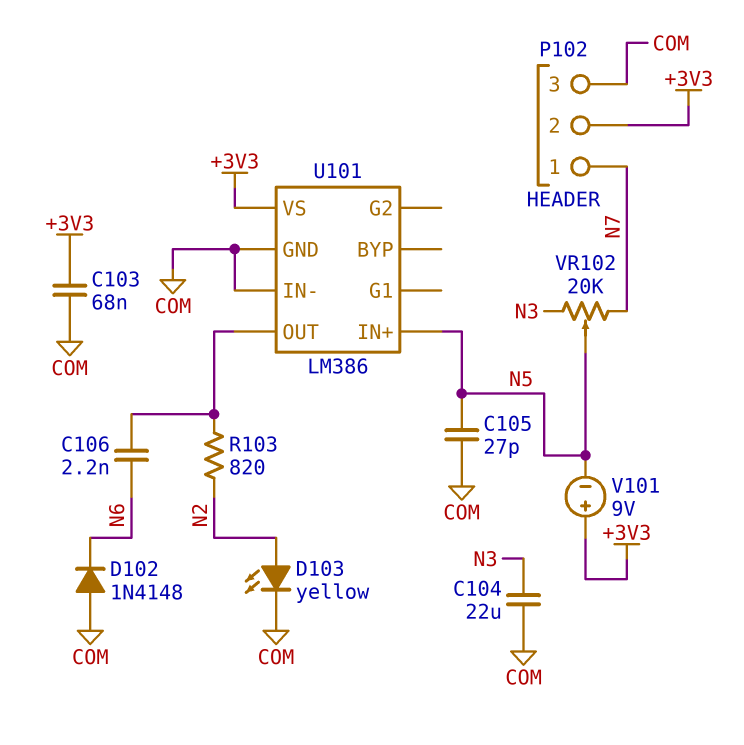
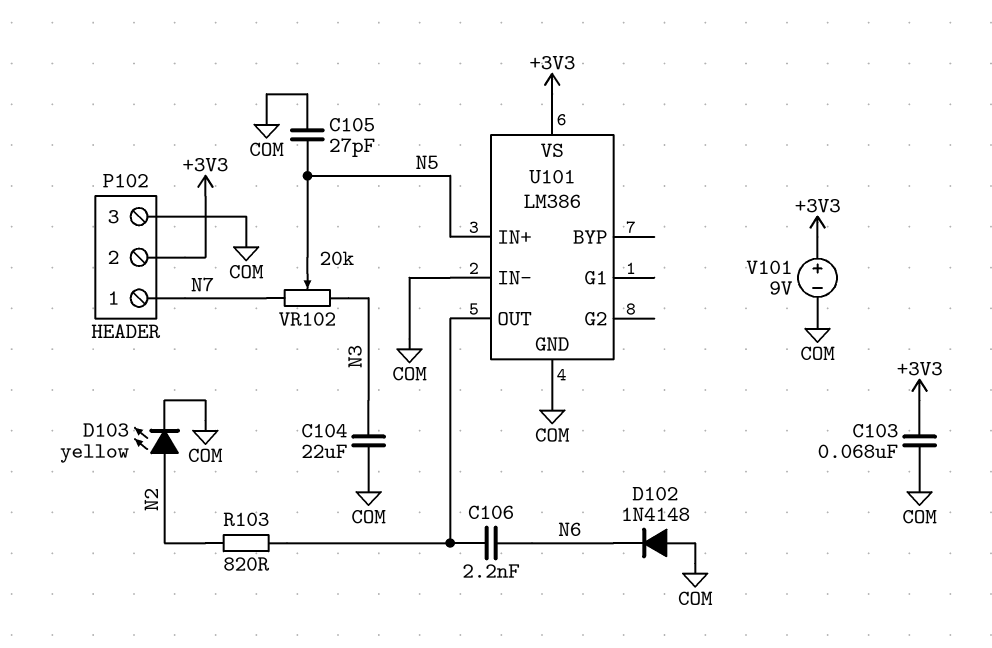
V101: 9V (plus +3V3, minus N5) -> 9V (plus +3V3, minus COM)

